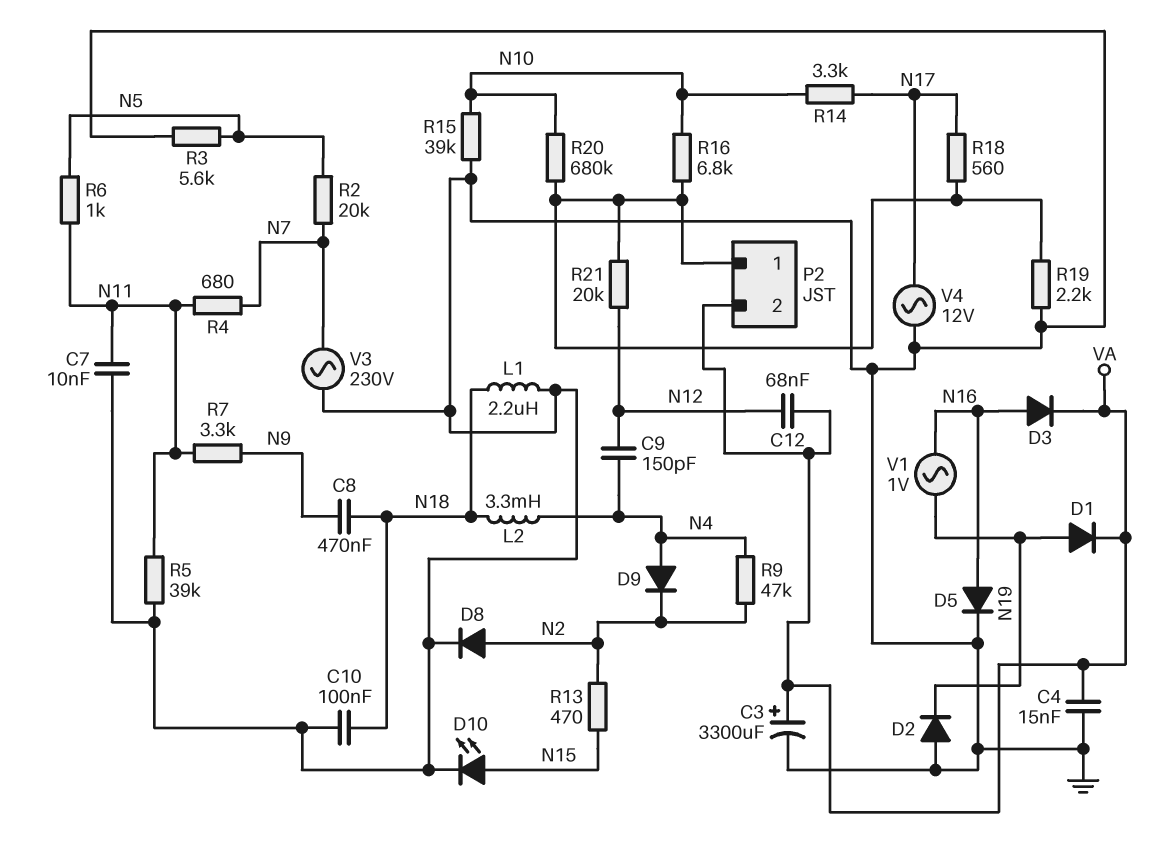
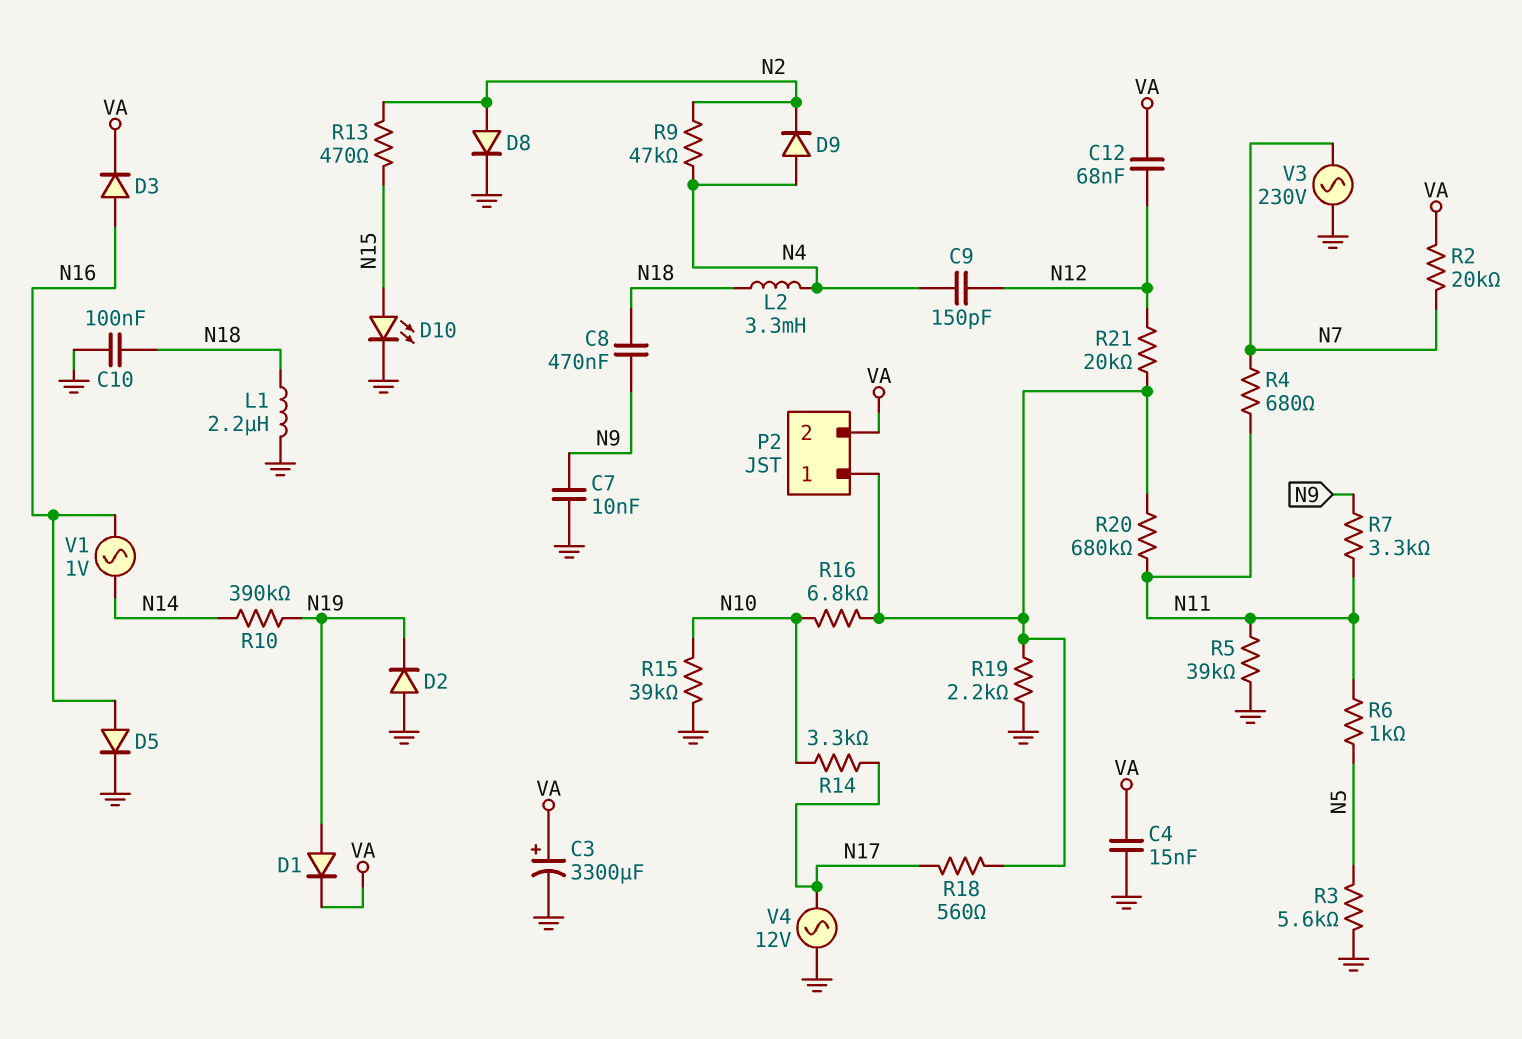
C7: 10nF (GND, N11) -> 10nF (GND, N9)
R2: 20k (N5, N7) -> 20k (N7, VA)
R10: none -> 390k (N14, N19)
R20: 680k (N10, P2/1) -> 680k (N11, P2/1)
V1: AC 1V (N16, N19) -> AC 1V (N14, N16)

